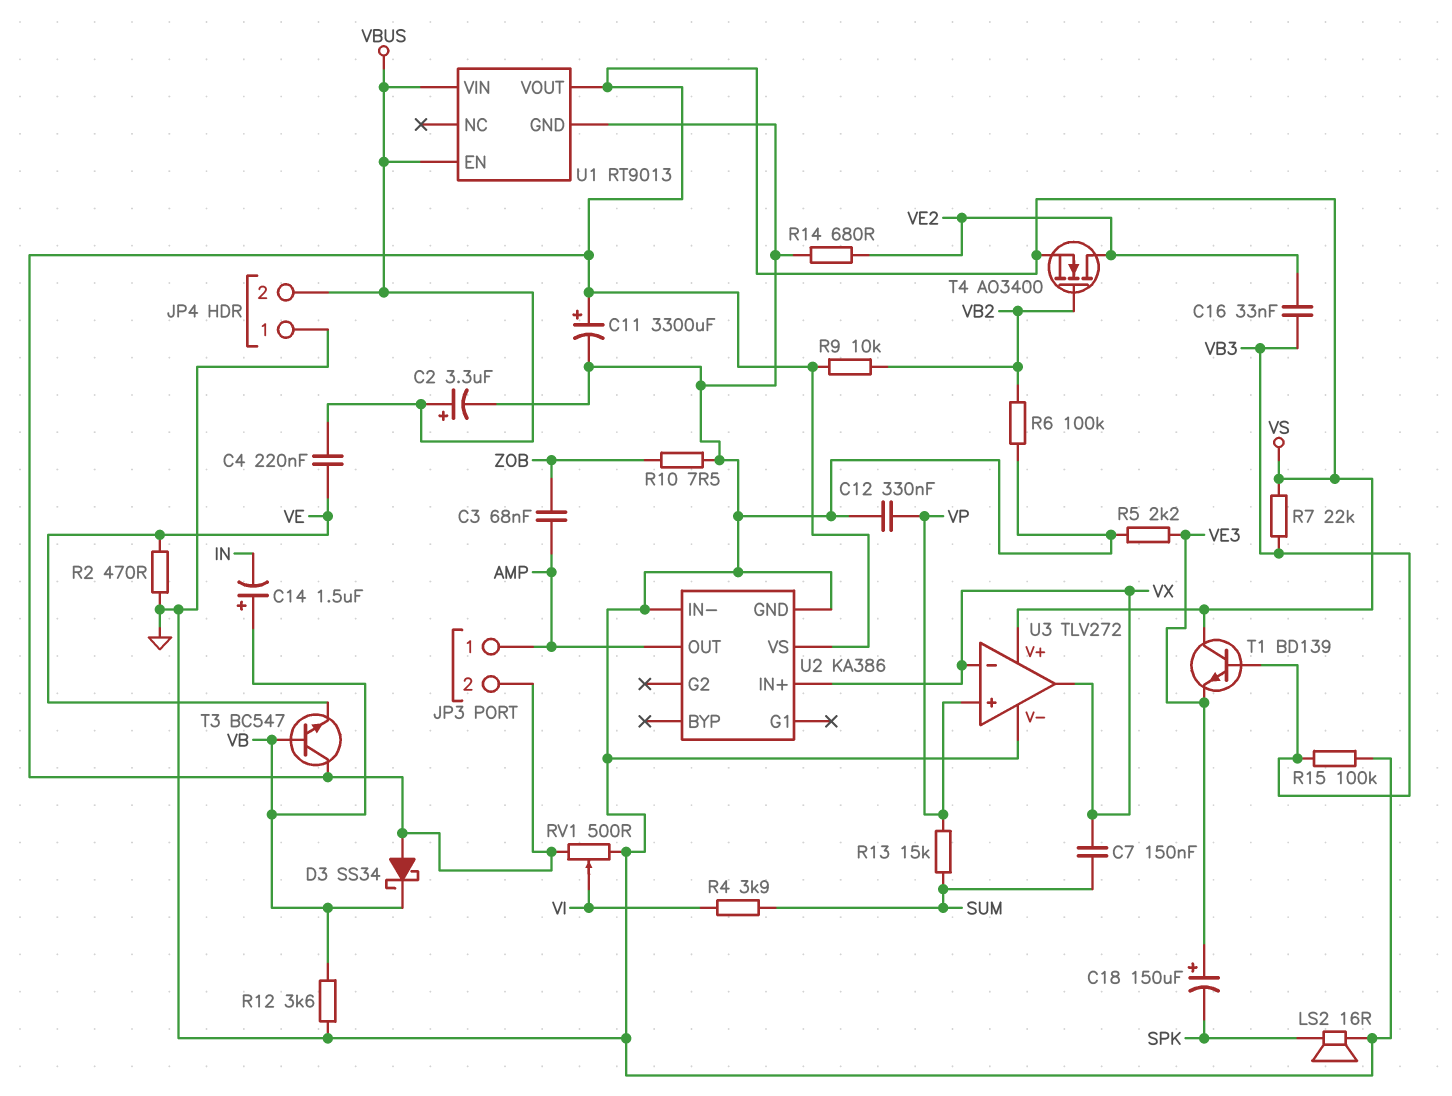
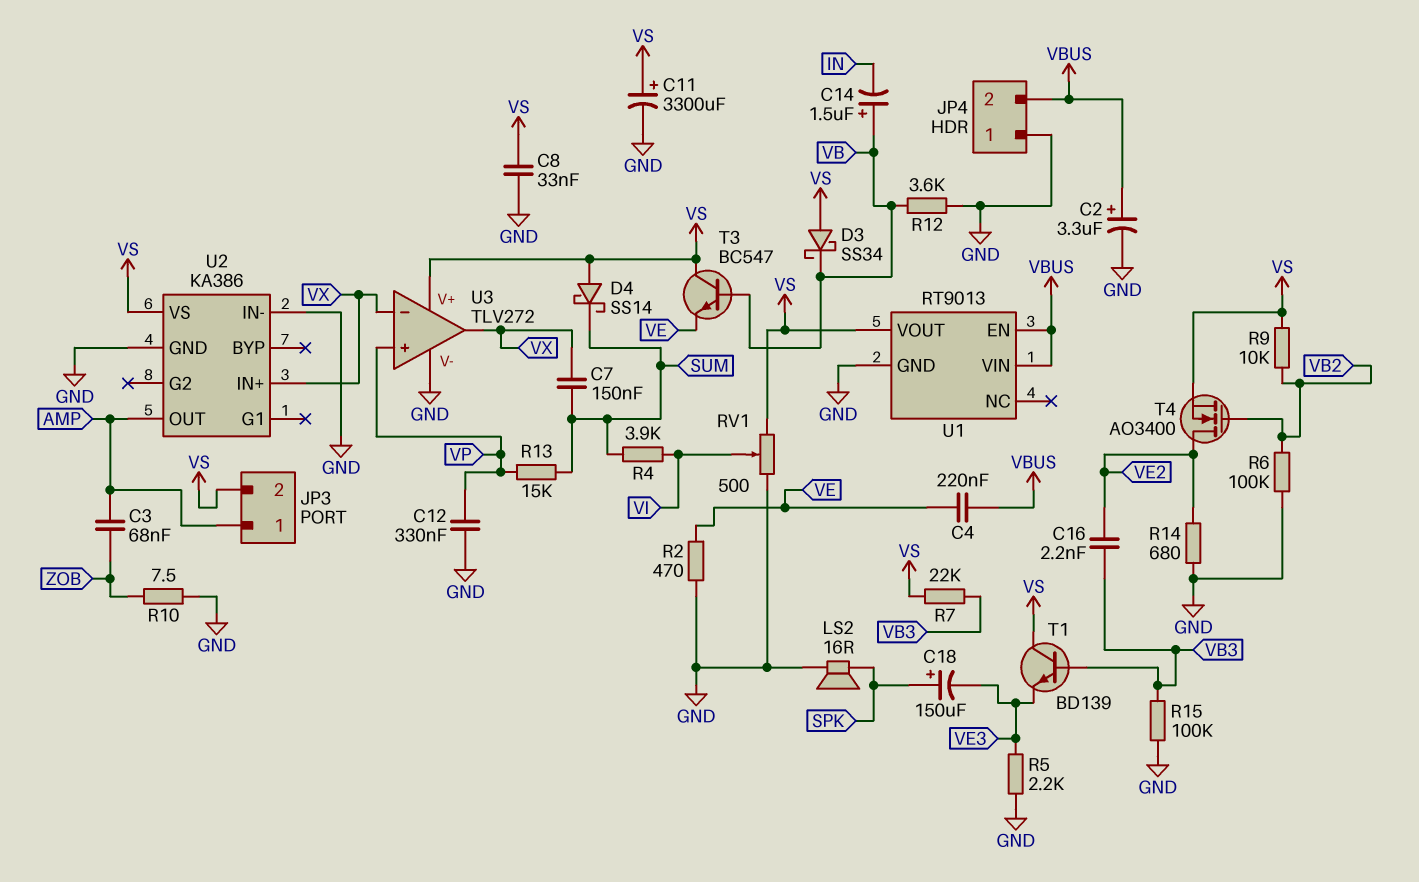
C8: none -> 33nF (GND, VS)
C16: 33nF (VB3, VE2) -> 2.2nF (VB3, VE2)
C18: 150uF (plus VE3, minus SPK) -> 150uF (plus SPK, minus VE3)
D4: none -> schottky SS14 (A VS, K SUM)

